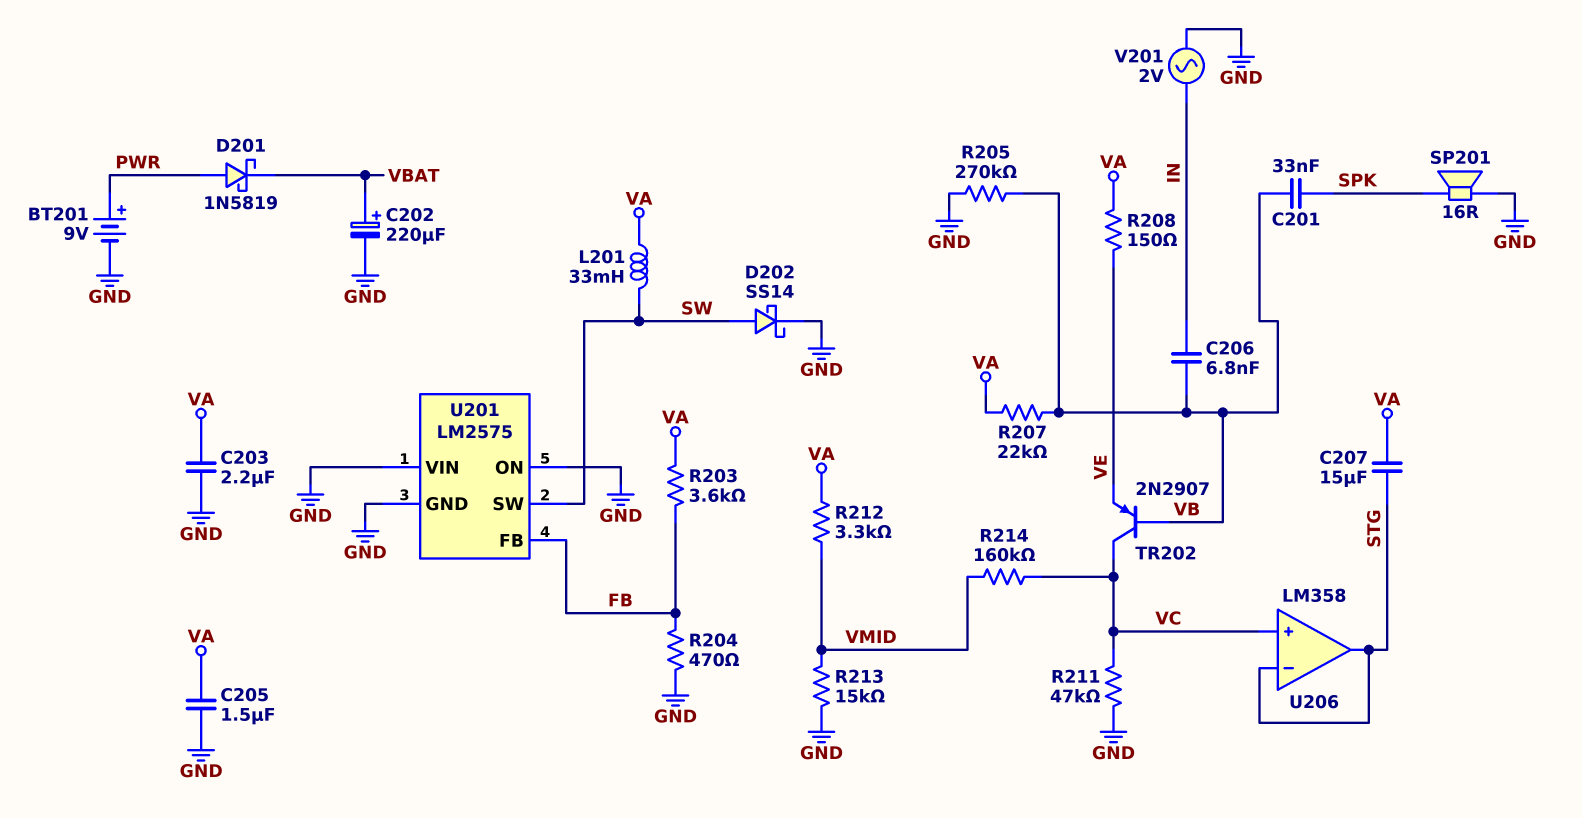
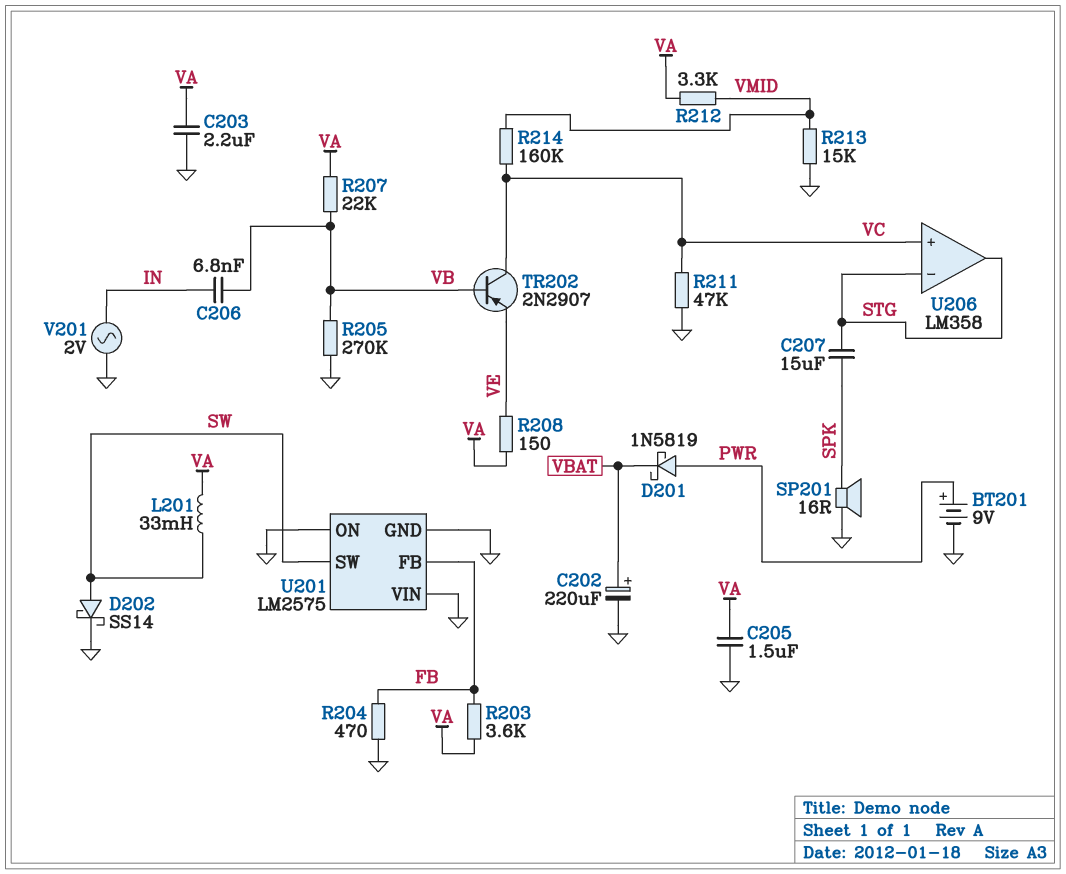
C201: 33nF (SPK, VB) -> none
C207: 15uF (STG, VA) -> 15uF (SPK, STG)

